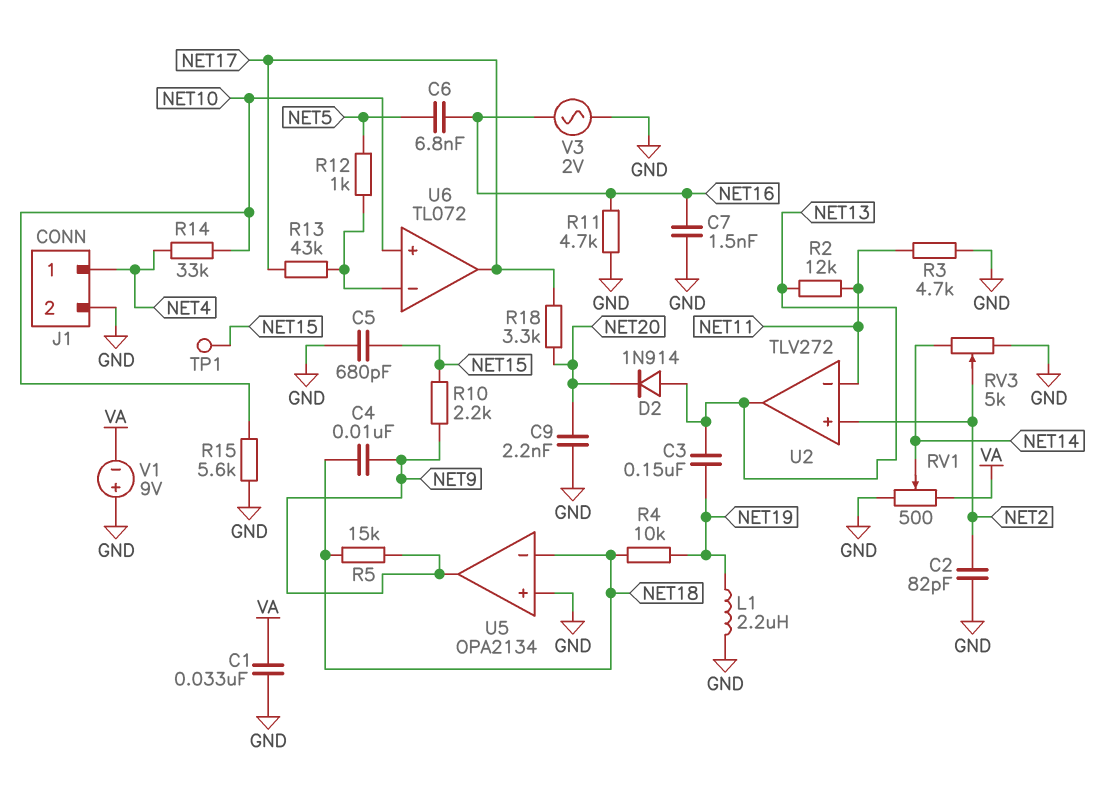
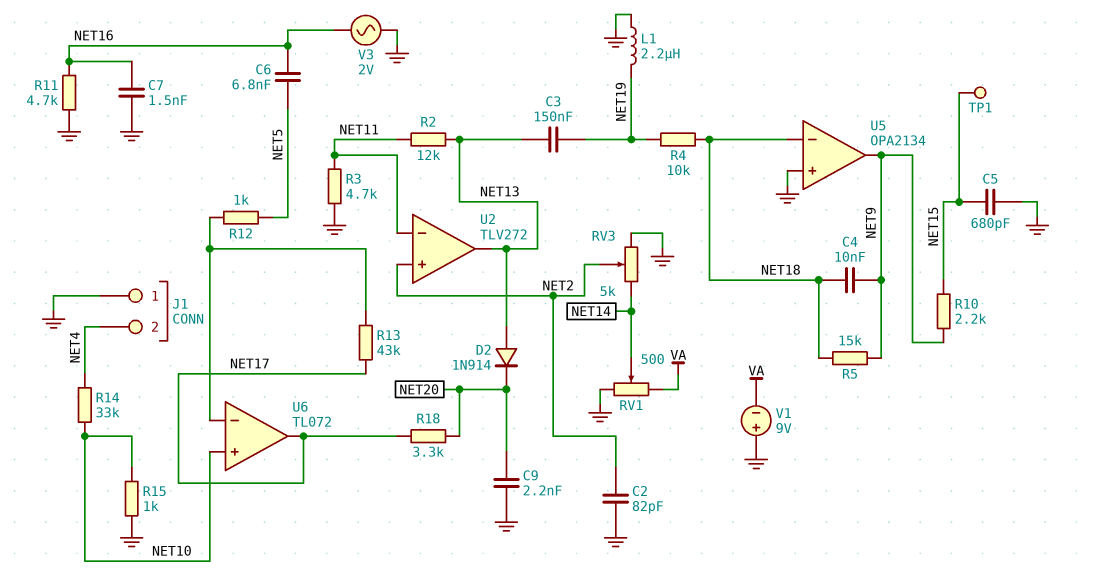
C1: 33nF (GND, VA) -> none
J1 pin 1: NET4 -> GND
J1 pin 2: GND -> NET4
R15: 5.6k (GND, NET10) -> 1k (GND, NET10)

